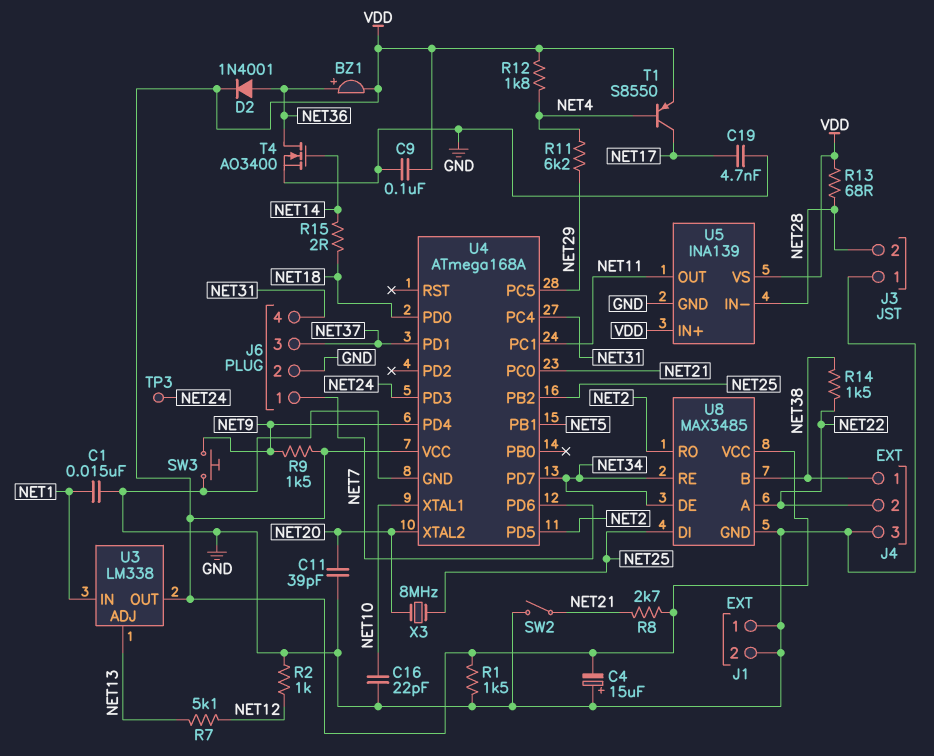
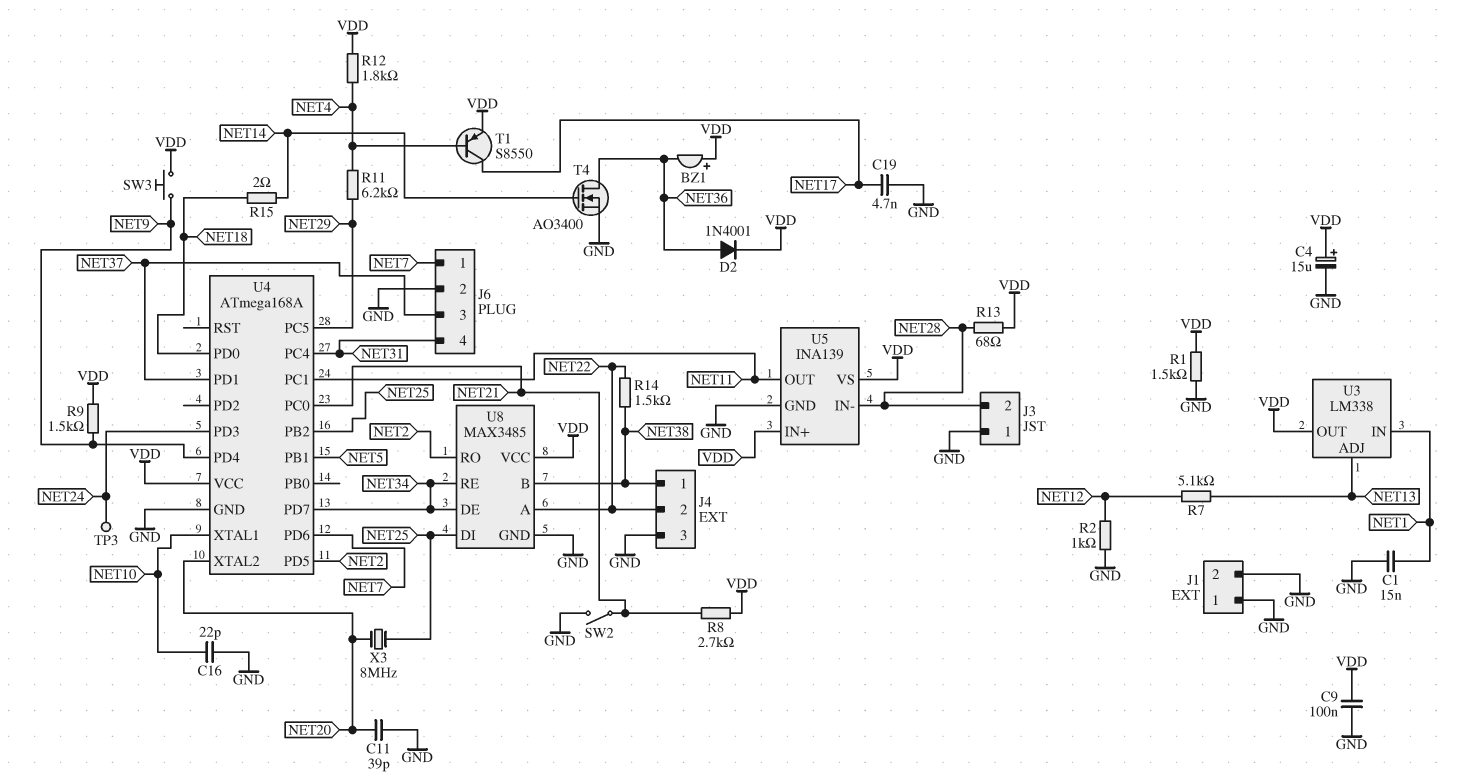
BZ1: buzzer (plus NET36, minus VDD) -> buzzer (plus VDD, minus NET36)
C4: 15uF (plus GND, minus VDD) -> 15uF (plus VDD, minus GND)
SW3: button (GND, NET9) -> button (NET9, VDD)

